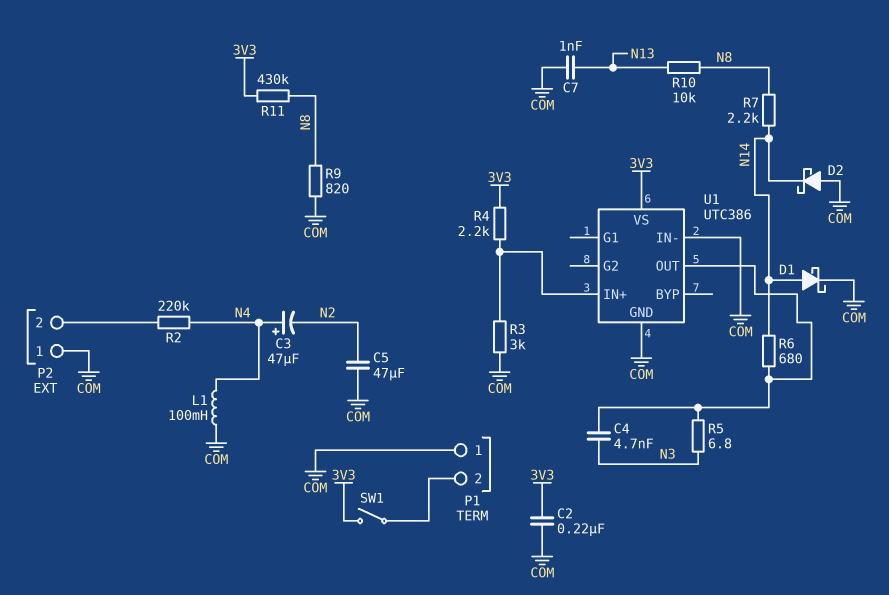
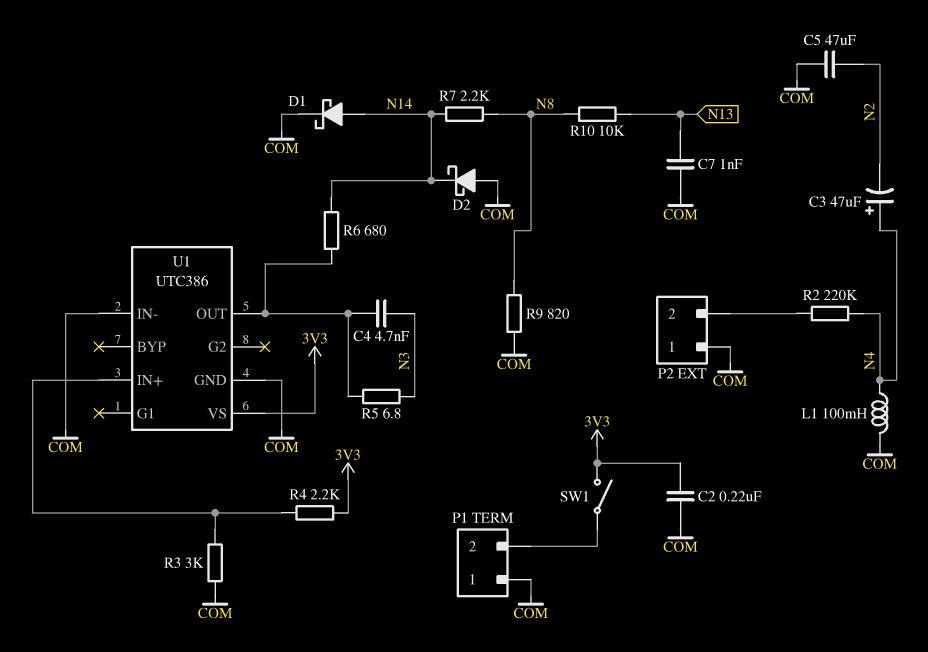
R11: 430k (3V3, N8) -> none

